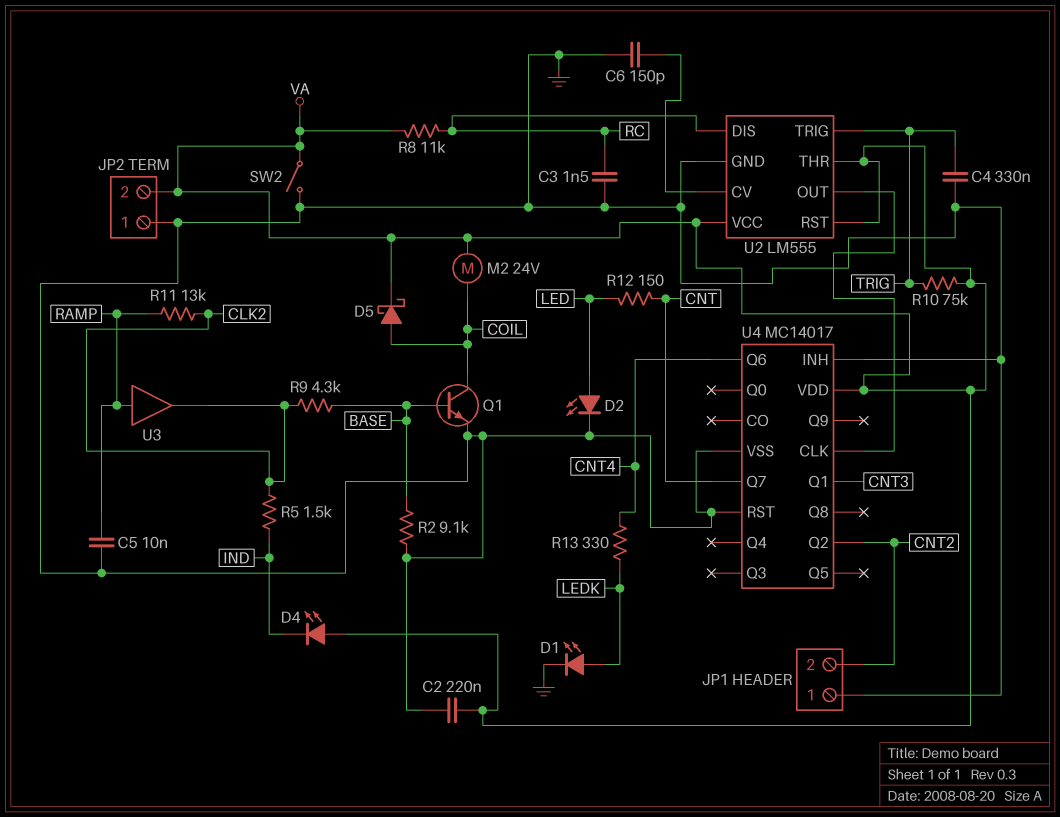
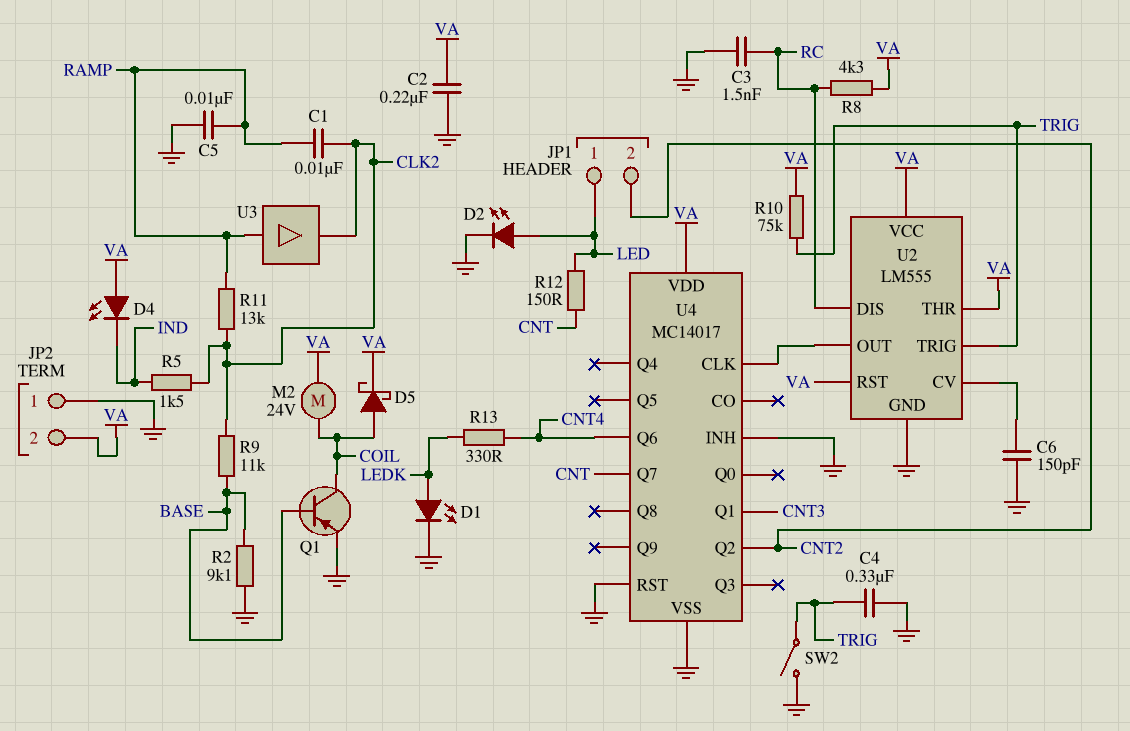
C1: none -> 10nF (CLK2, RAMP)
JP1 pin 1: GND -> LED
Q1: NPN (B BASE, C COIL, E GND) -> PNP (B BASE, C COIL, E GND)
R8: 11k (RC, VA) -> 4.3k (RC, VA)
R9: 4.3k (BASE, CLK2) -> 11k (BASE, CLK2)
SW2: switch (GND, VA) -> switch (GND, TRIG)

